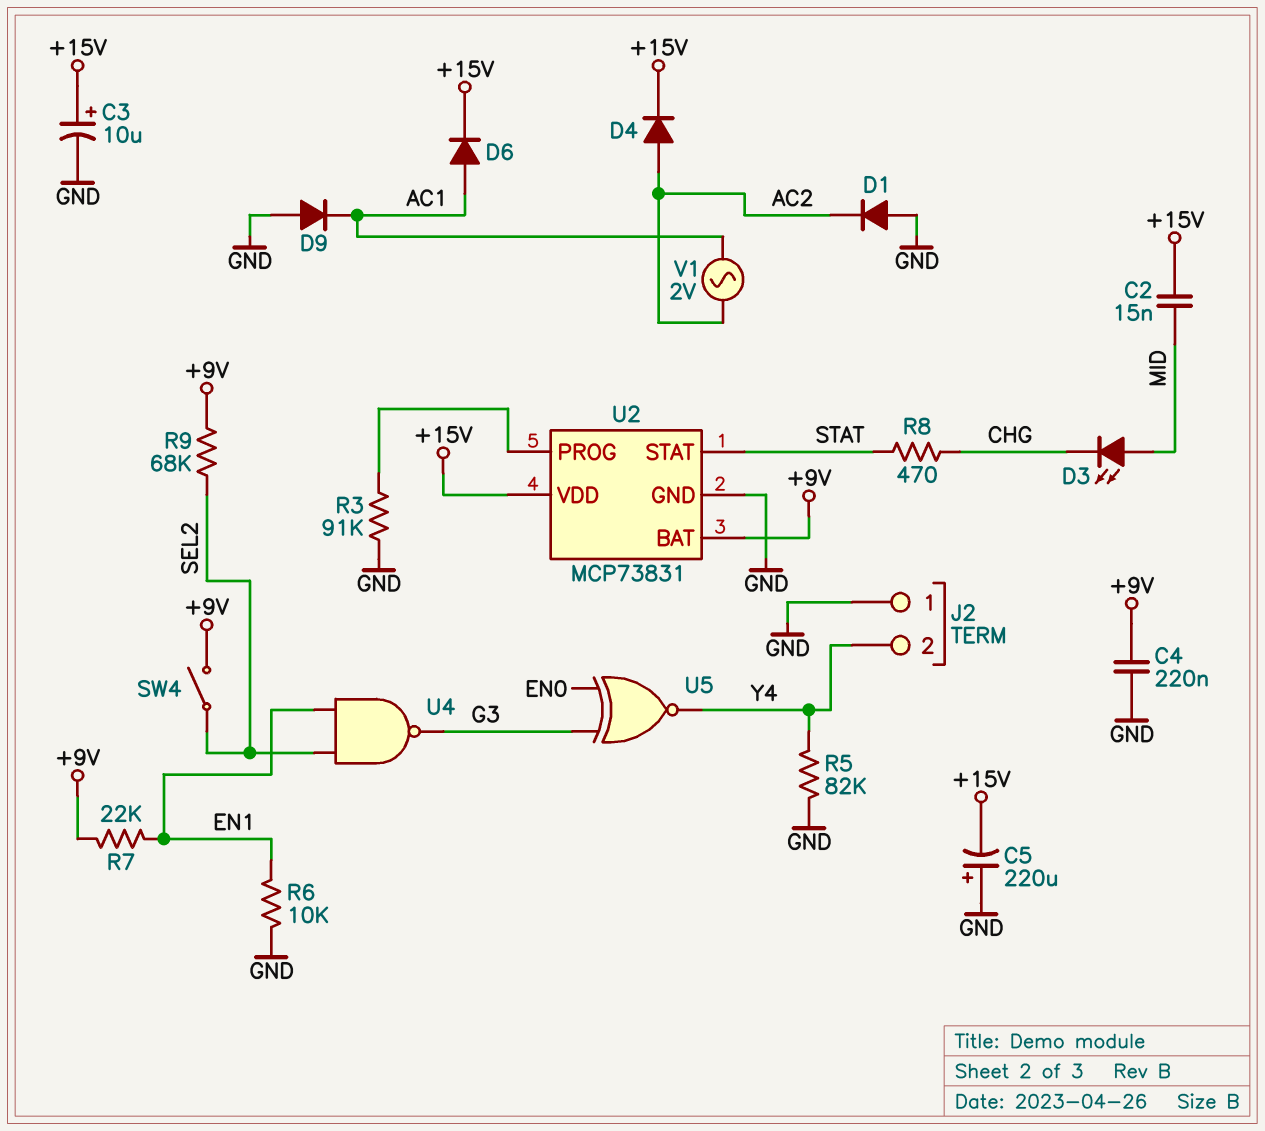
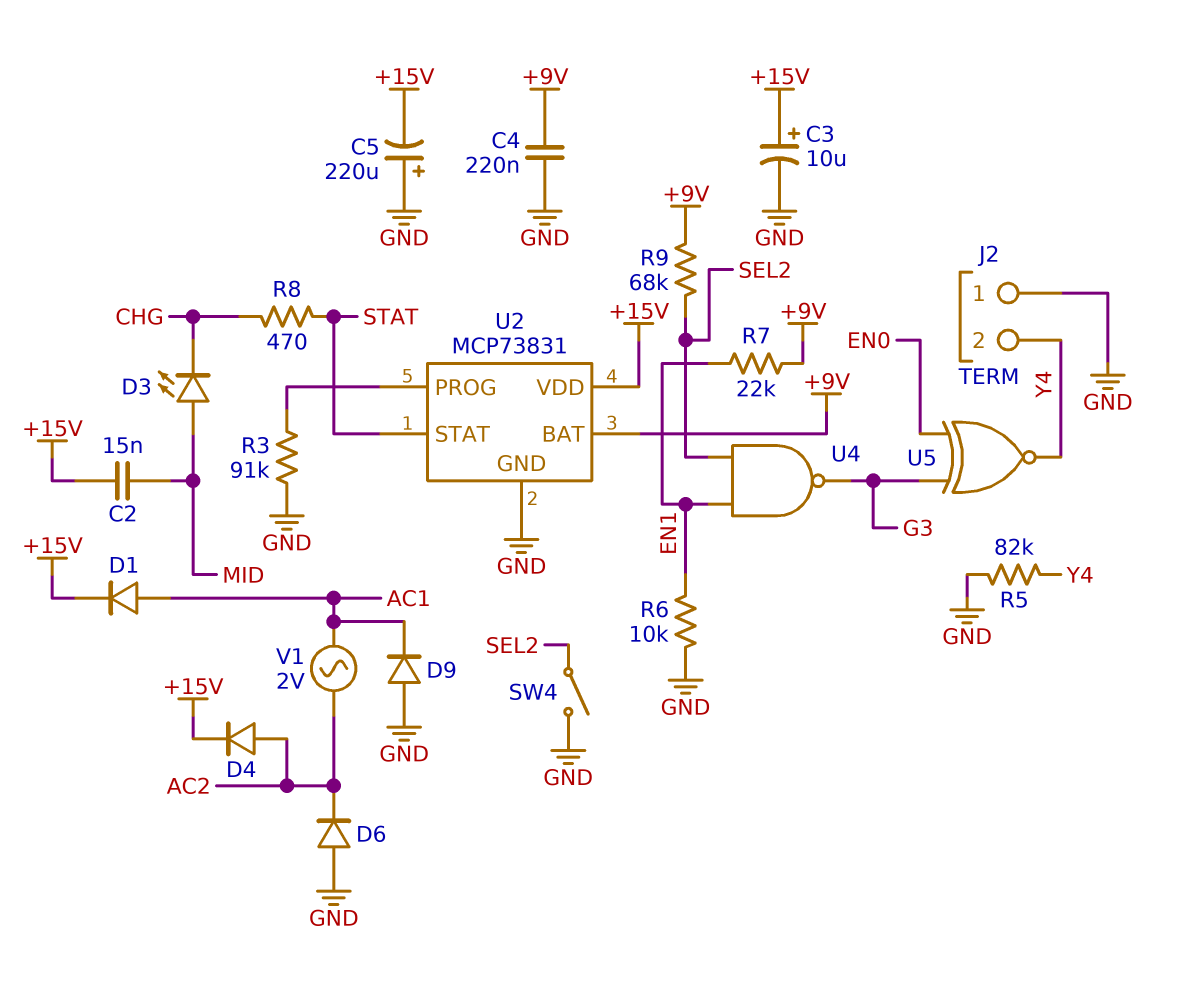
D1: diode (A GND, K AC2) -> diode (A AC1, K +15V)
D6: diode (A AC1, K +15V) -> diode (A GND, K AC2)
SW4: switch (+9V, SEL2) -> switch (GND, SEL2)

